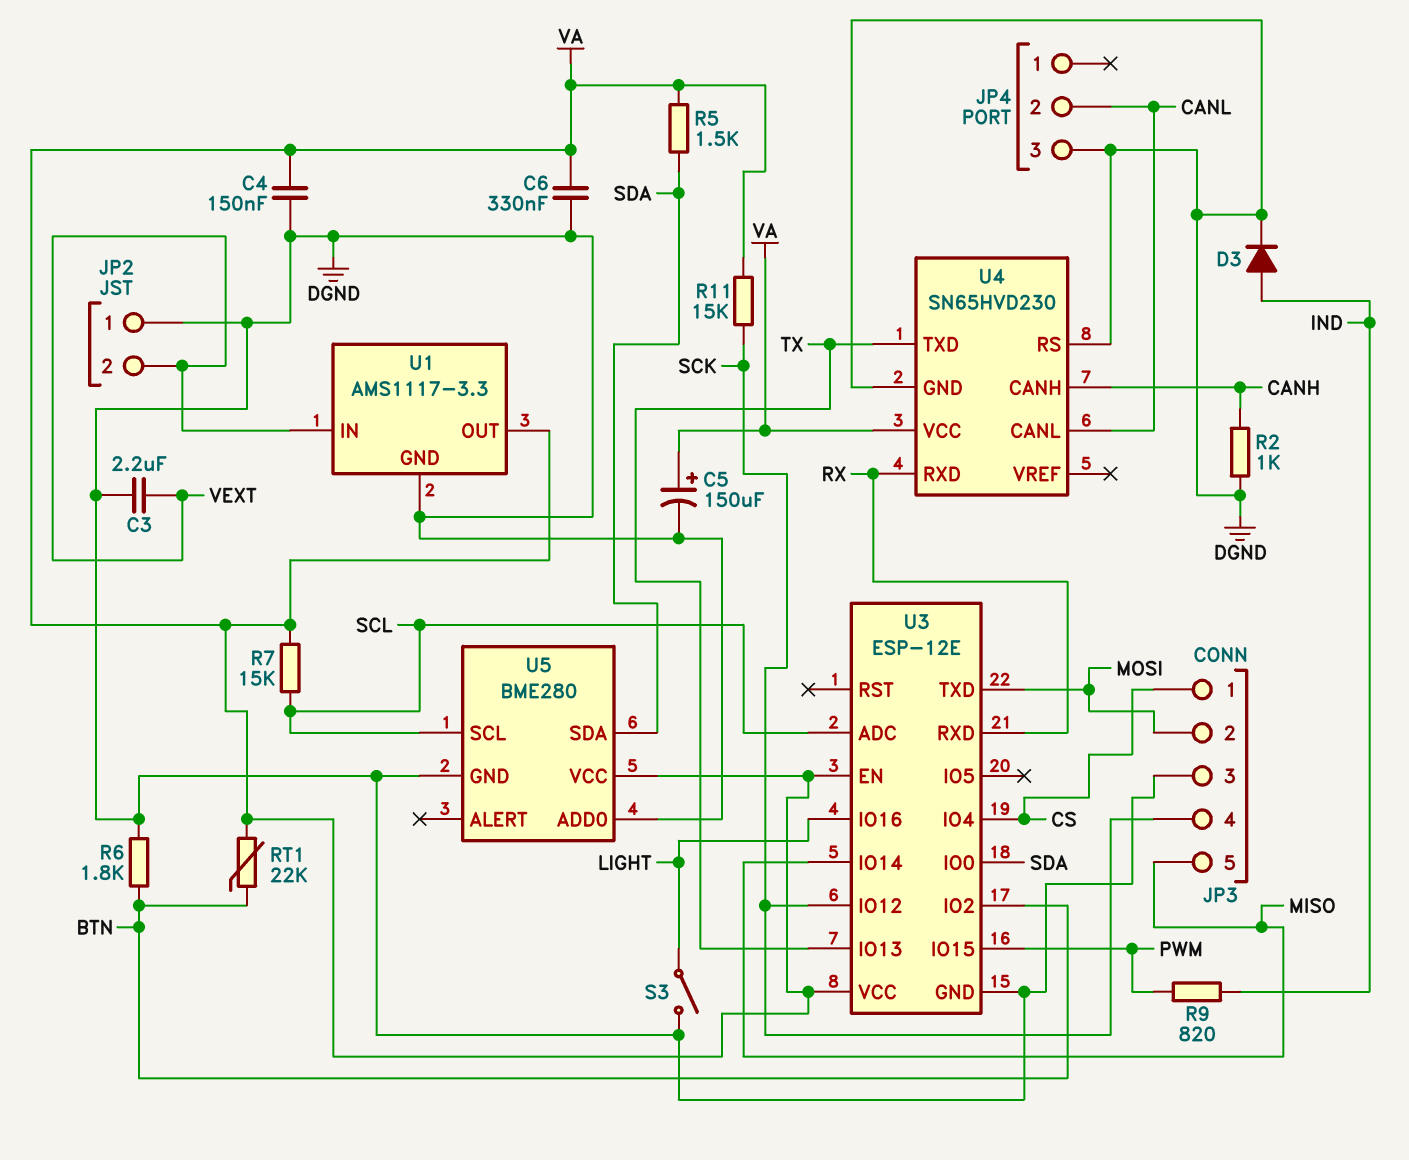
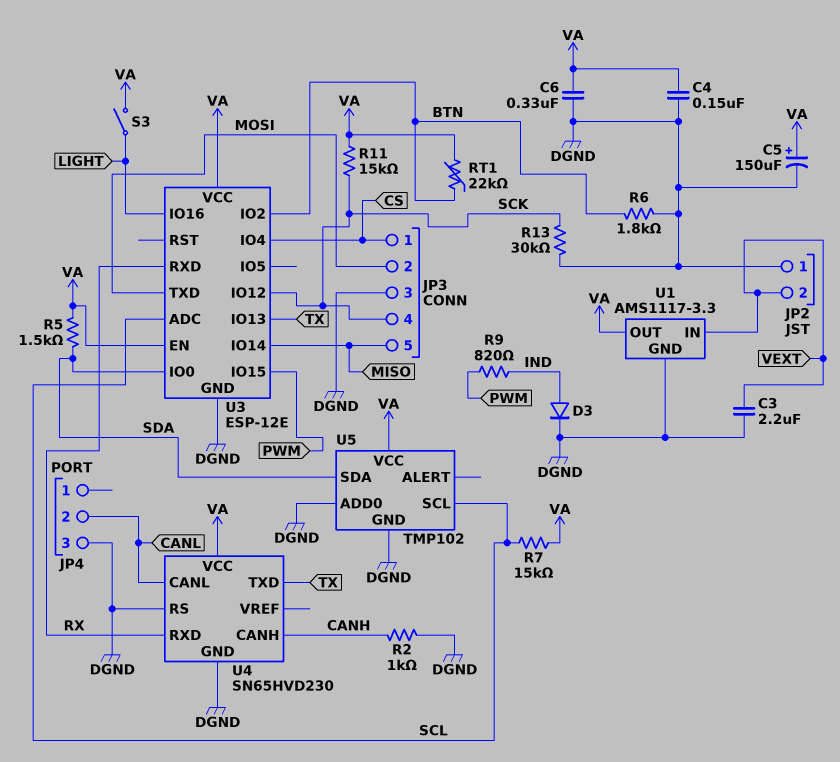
R13: none -> 30k (DGND, SCK)
S3: switch (DGND, LIGHT) -> switch (LIGHT, VA)
U5: BME280 -> TMP102

